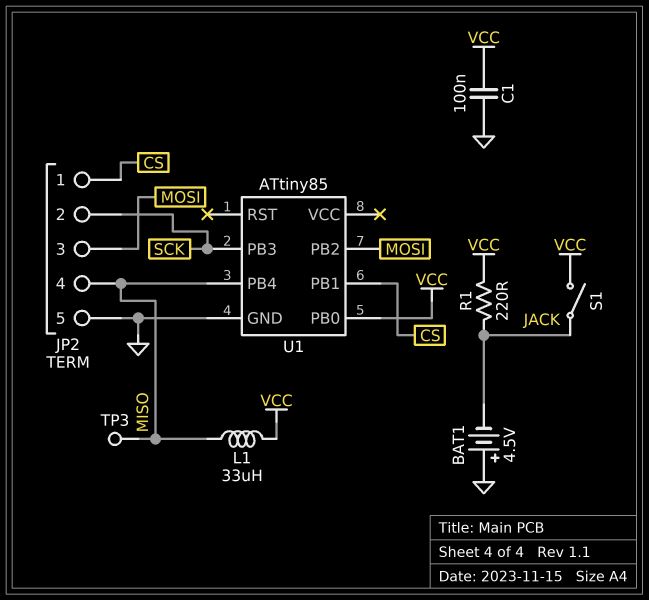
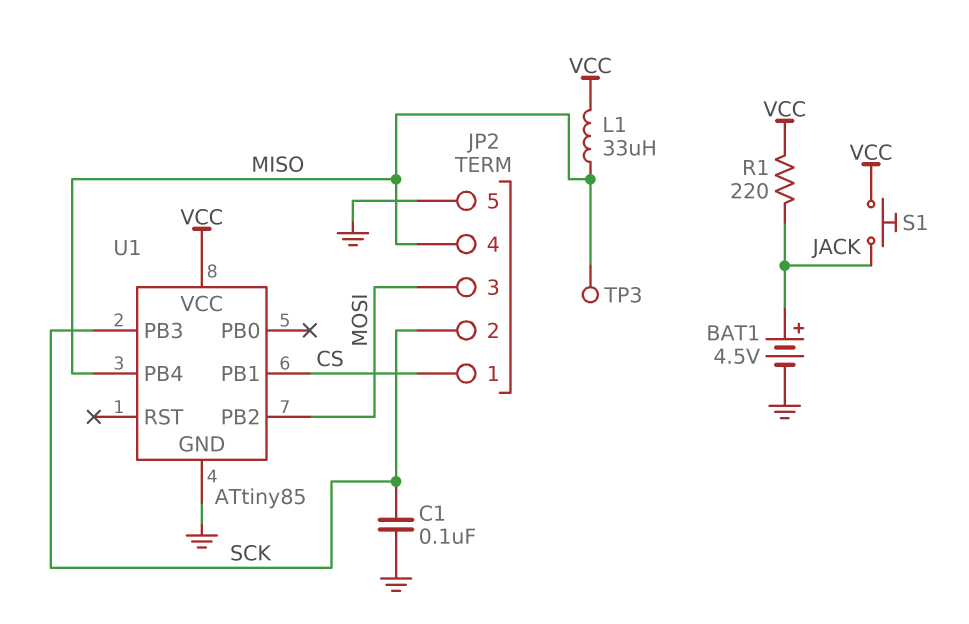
BAT1: 4.5V (plus GND, minus JACK) -> 4.5V (plus JACK, minus GND)
C1: 100nF (GND, VCC) -> 100nF (GND, SCK)
S1: switch (JACK, VCC) -> button (JACK, VCC)
U1 pin PB0: VCC -> none
U1 pin VCC: none -> VCC

